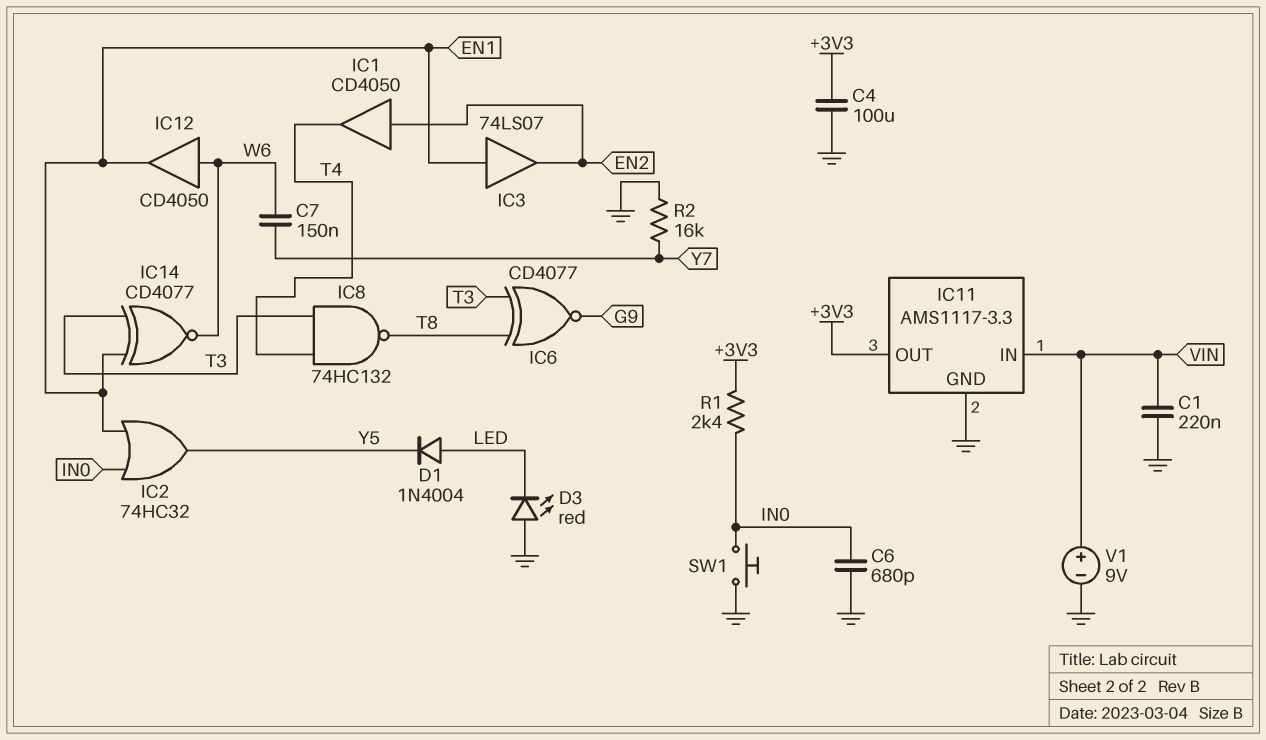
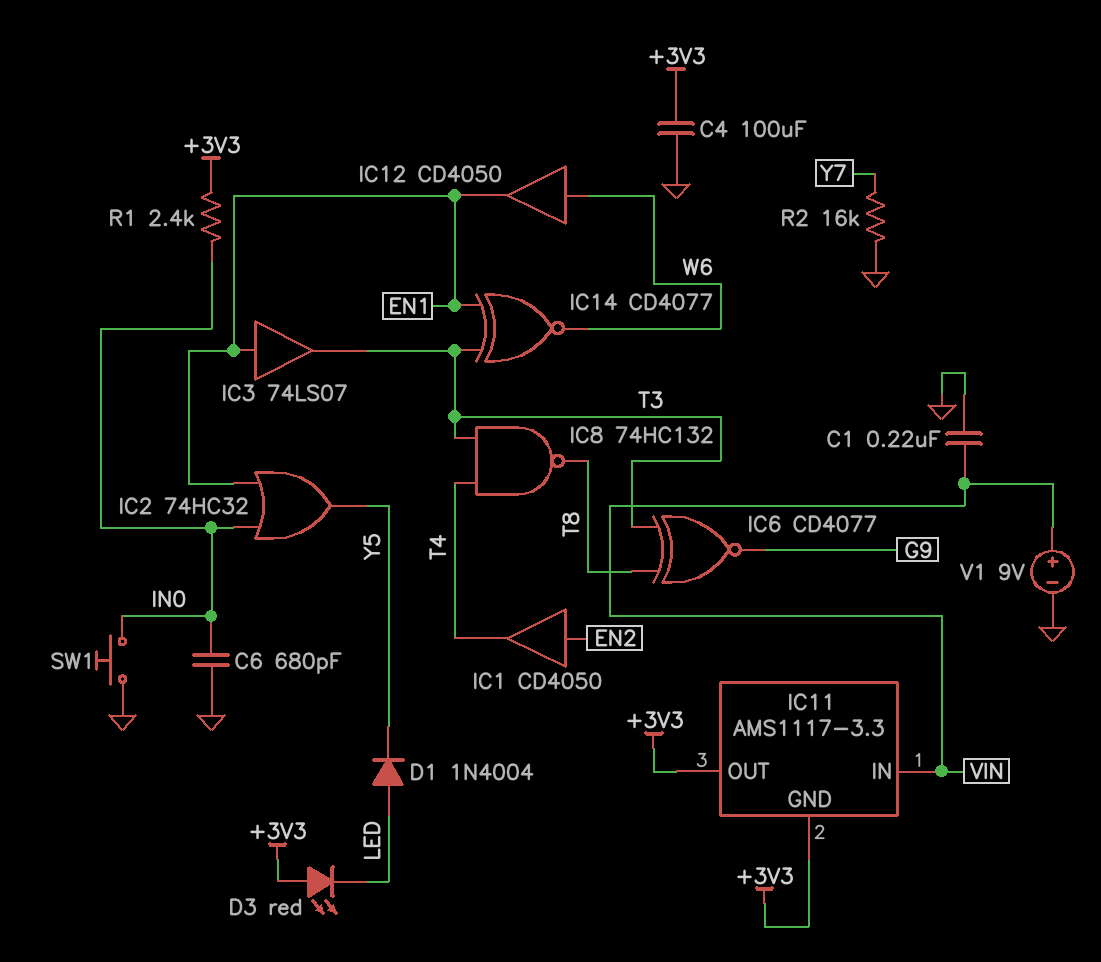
C7: 150nF (W6, Y7) -> none
D3: LED red (A GND, K LED) -> LED red (A +3V3, K LED)
IC3: buffer 74LS07 (in EN1, out EN2) -> buffer 74LS07 (in EN1, out T3)
IC11 pin GND: GND -> +3V3

